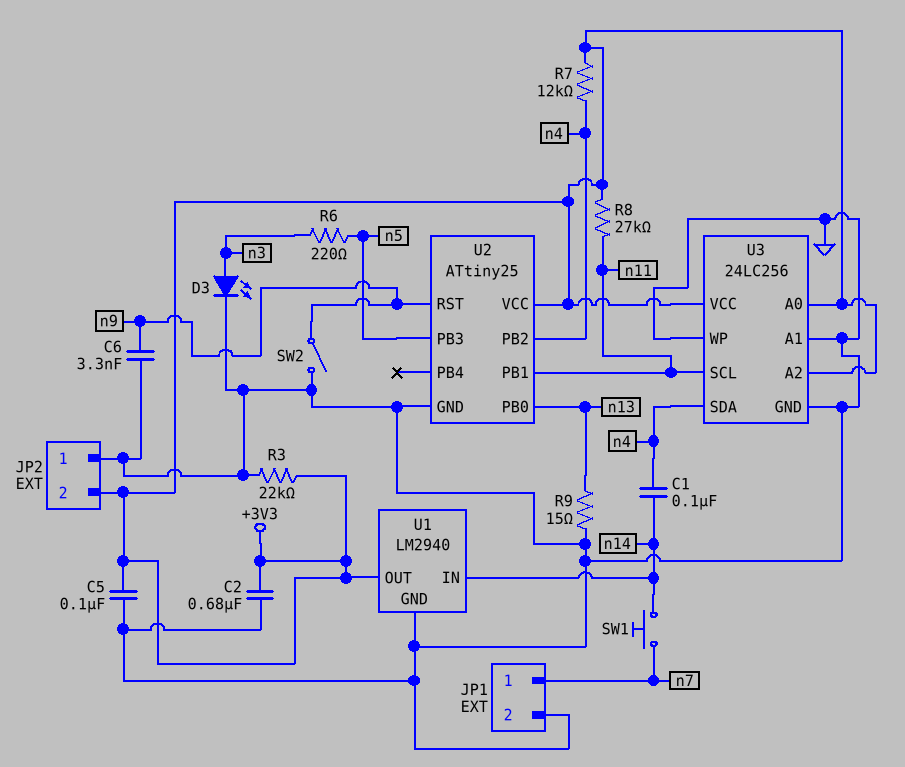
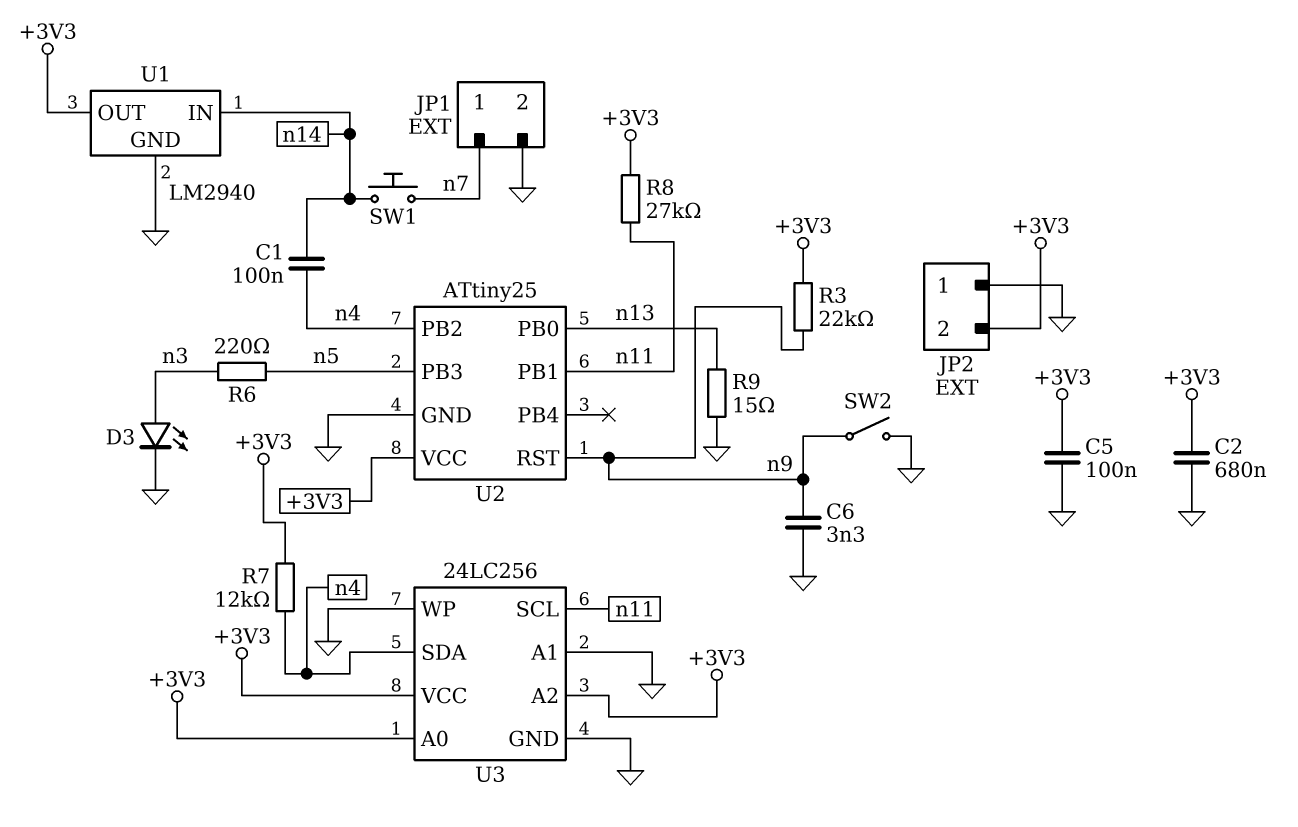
R3: 22k (+3V3, GND) -> 22k (+3V3, n9)

